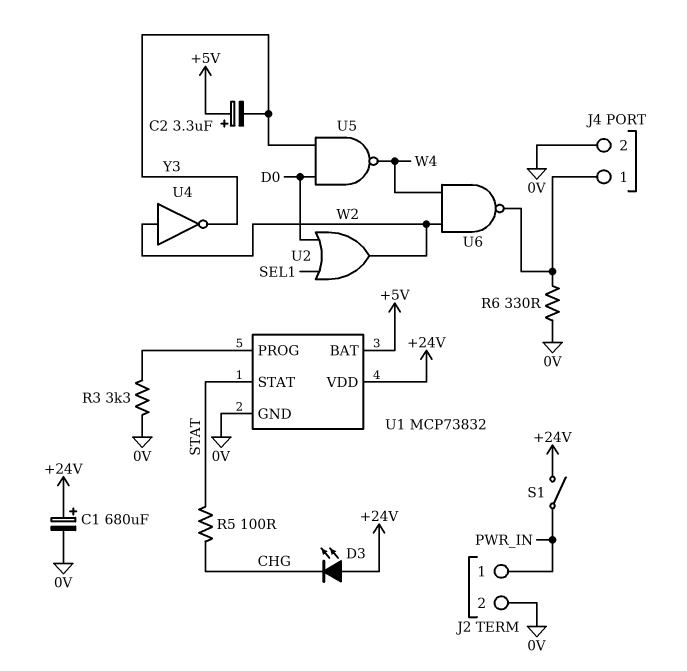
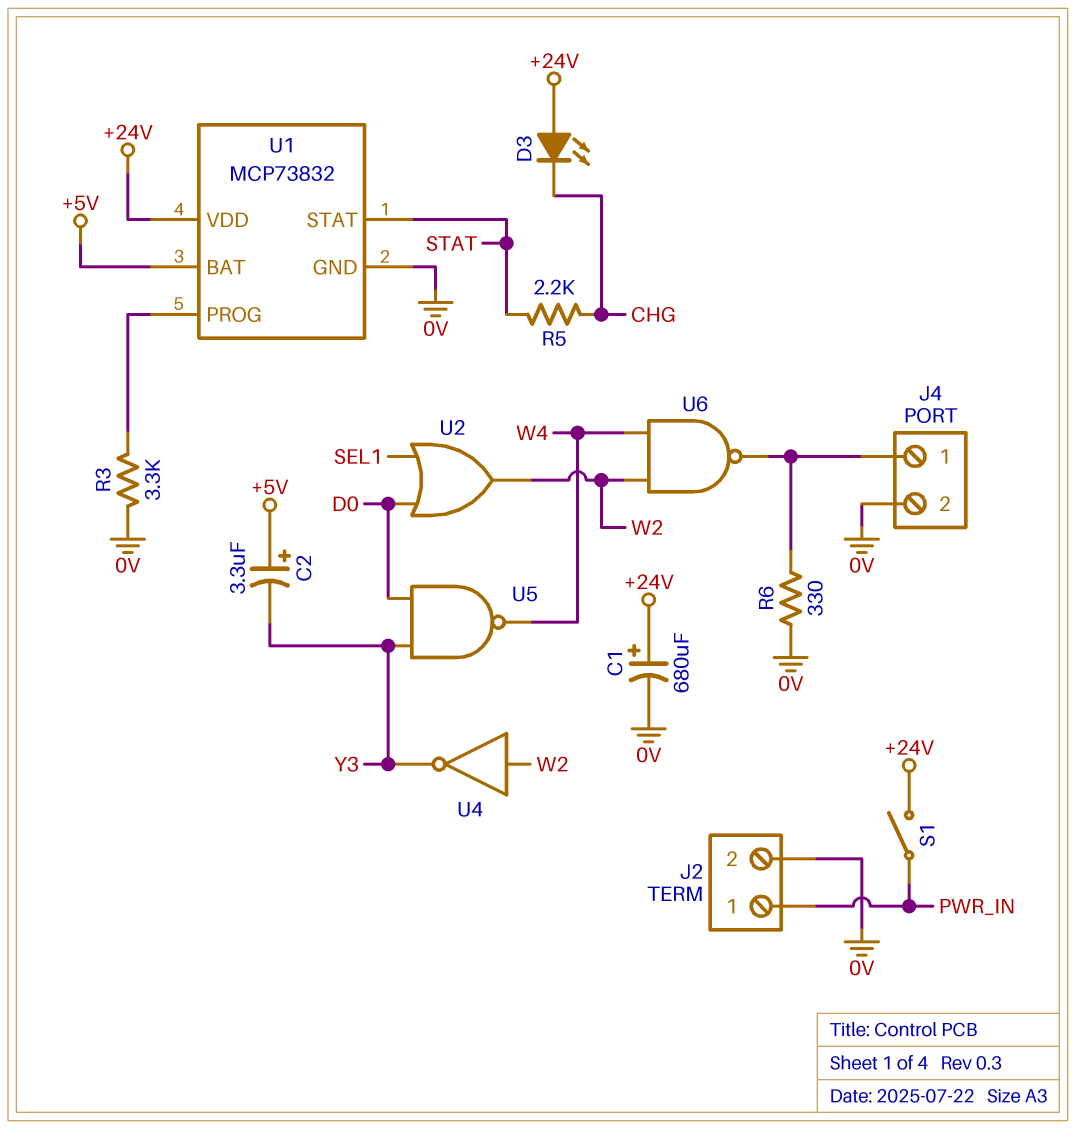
R5: 100 (CHG, STAT) -> 2.2k (CHG, STAT)

